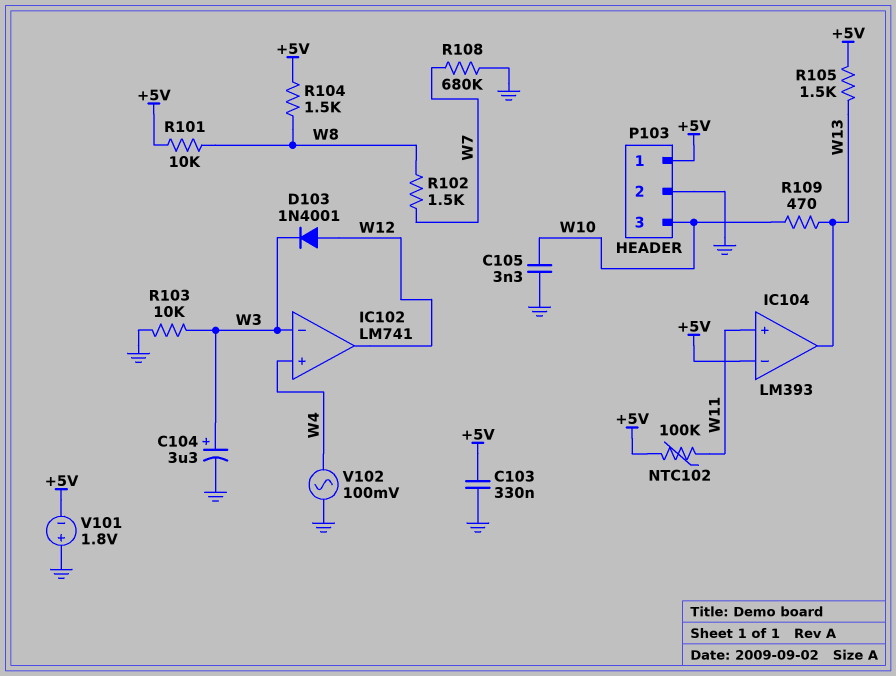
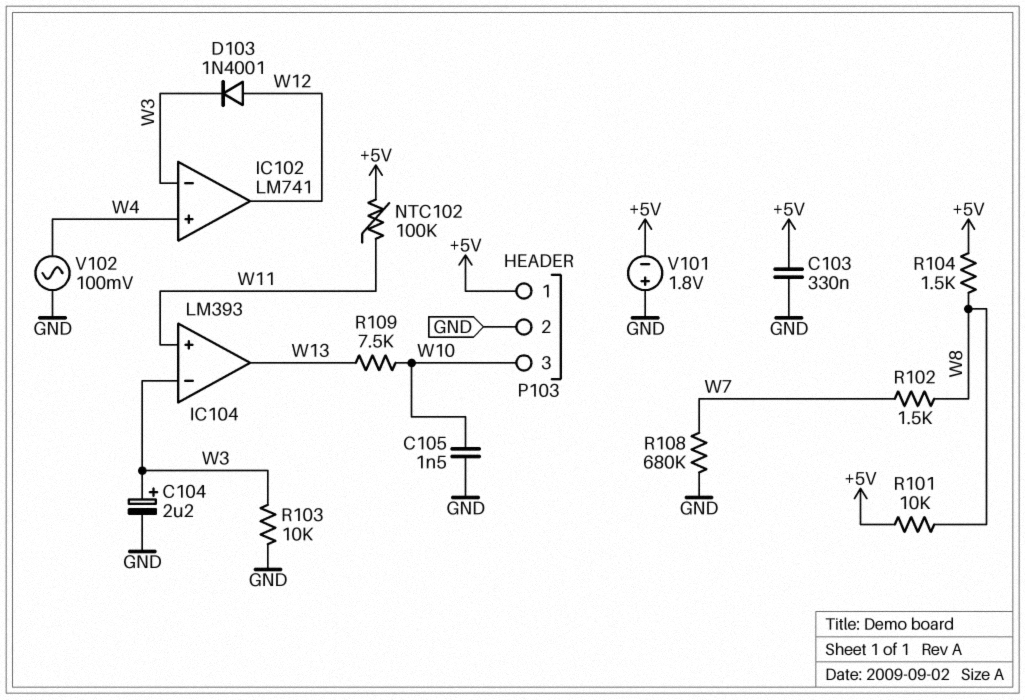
C104: 3.3uF (plus W3, minus GND) -> 2.2uF (plus W3, minus GND)
C105: 3.3nF (GND, W10) -> 1.5nF (GND, W10)
IC104 pin in-: +5V -> W3
R105: 1.5k (+5V, W13) -> none
R109: 470 (W10, W13) -> 7.5k (W10, W13)

